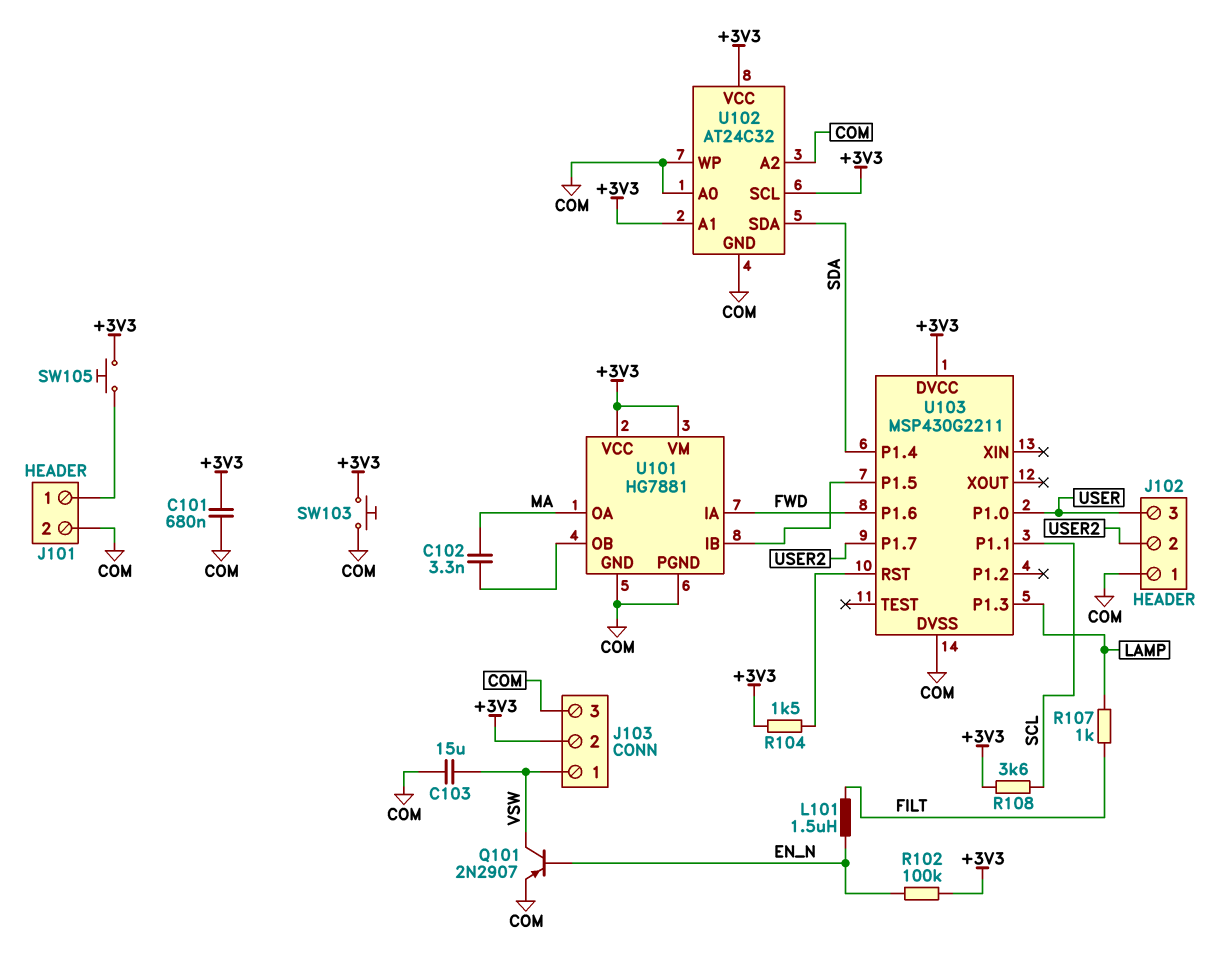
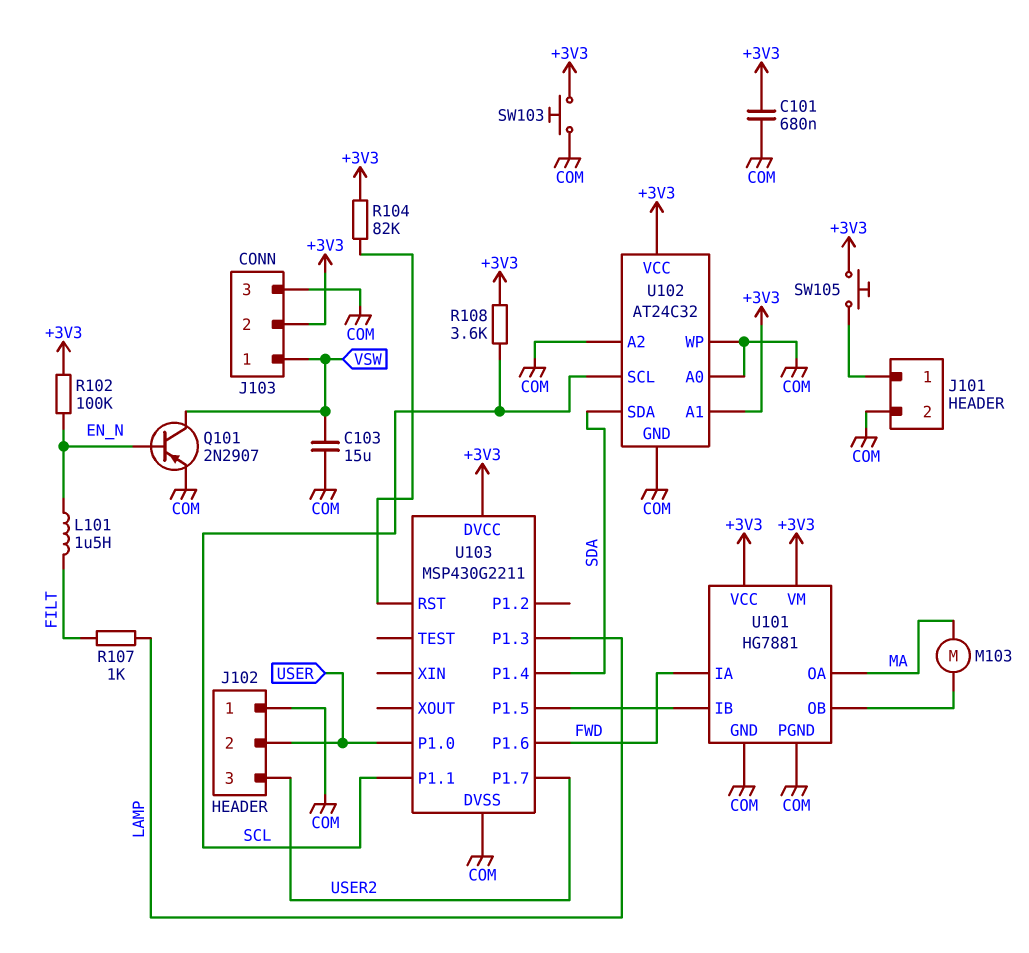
C102: 3.3nF (MA, U101/OB) -> none
J102 pin 2: USER2 -> USER
J102 pin 3: USER -> USER2
M103: none -> motor (MA, U101/OB)
R104: 1.5k (+3V3, U103/RST) -> 82k (+3V3, U103/RST)
U102 pin SCL: +3V3 -> SCL

